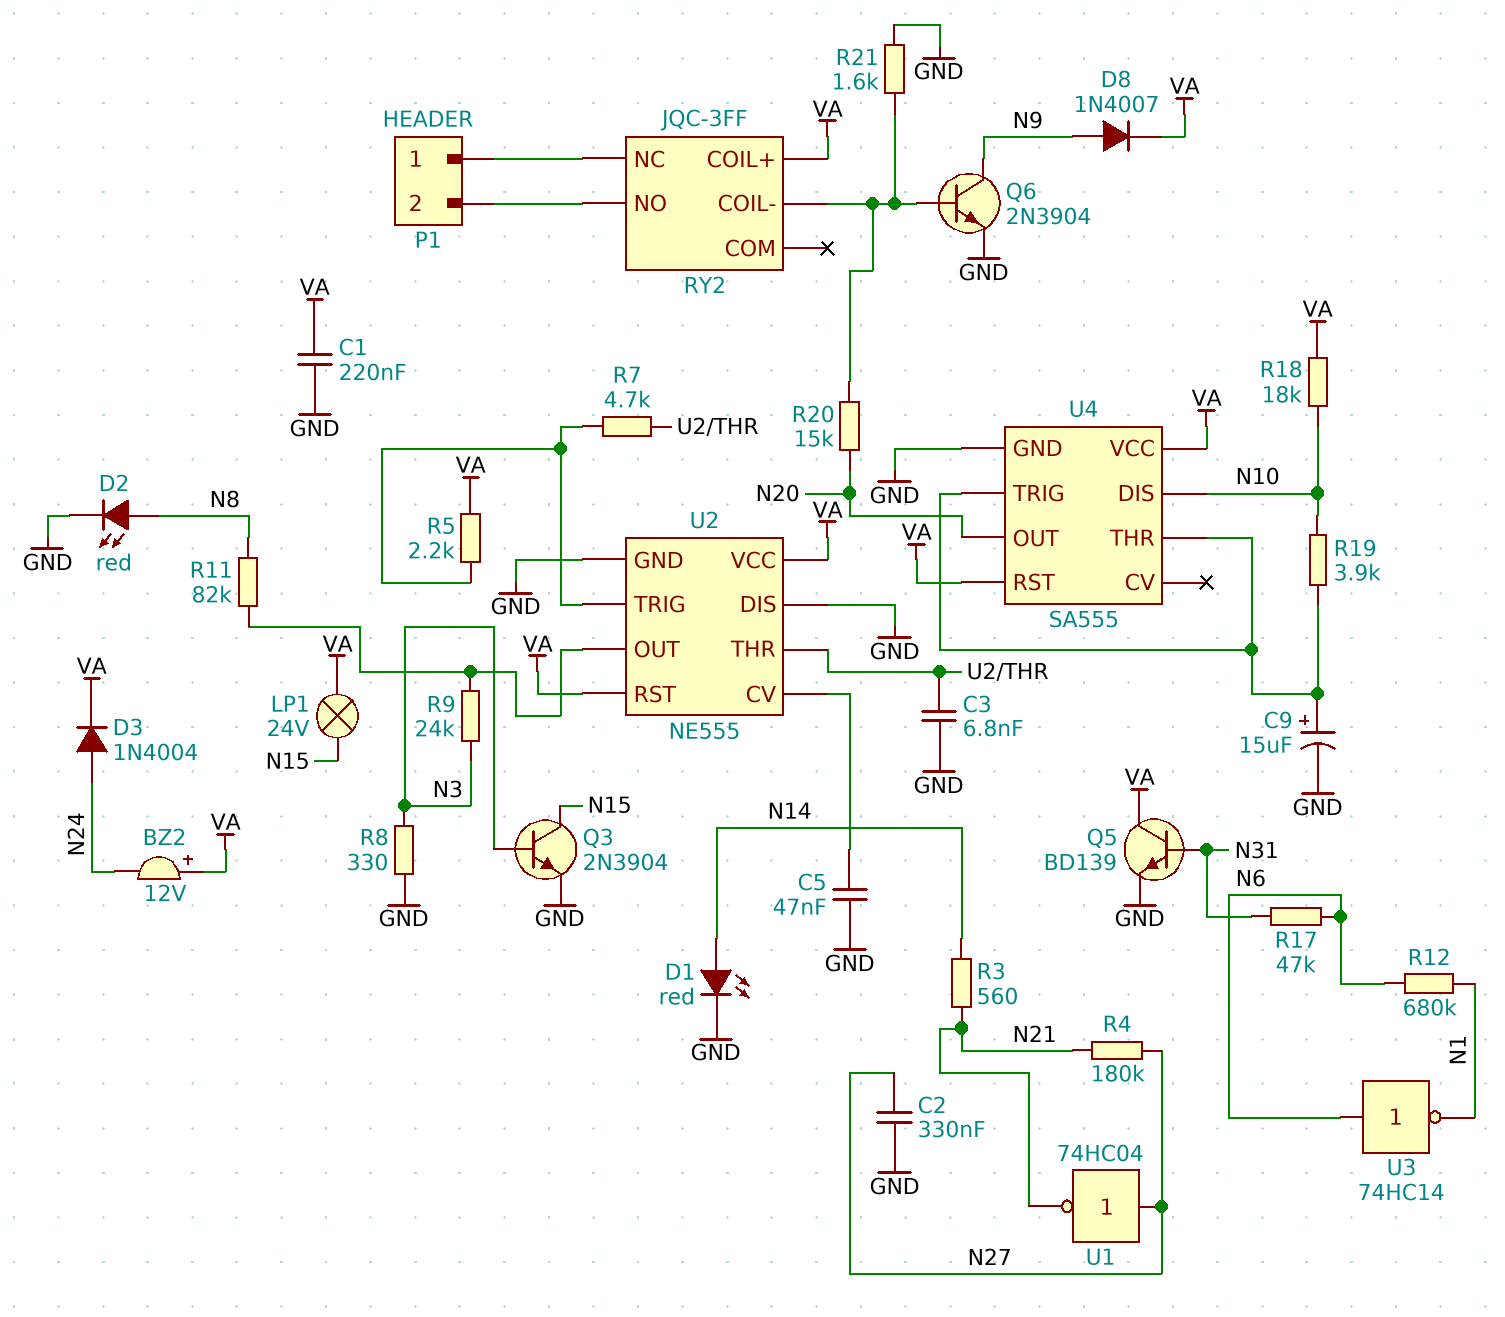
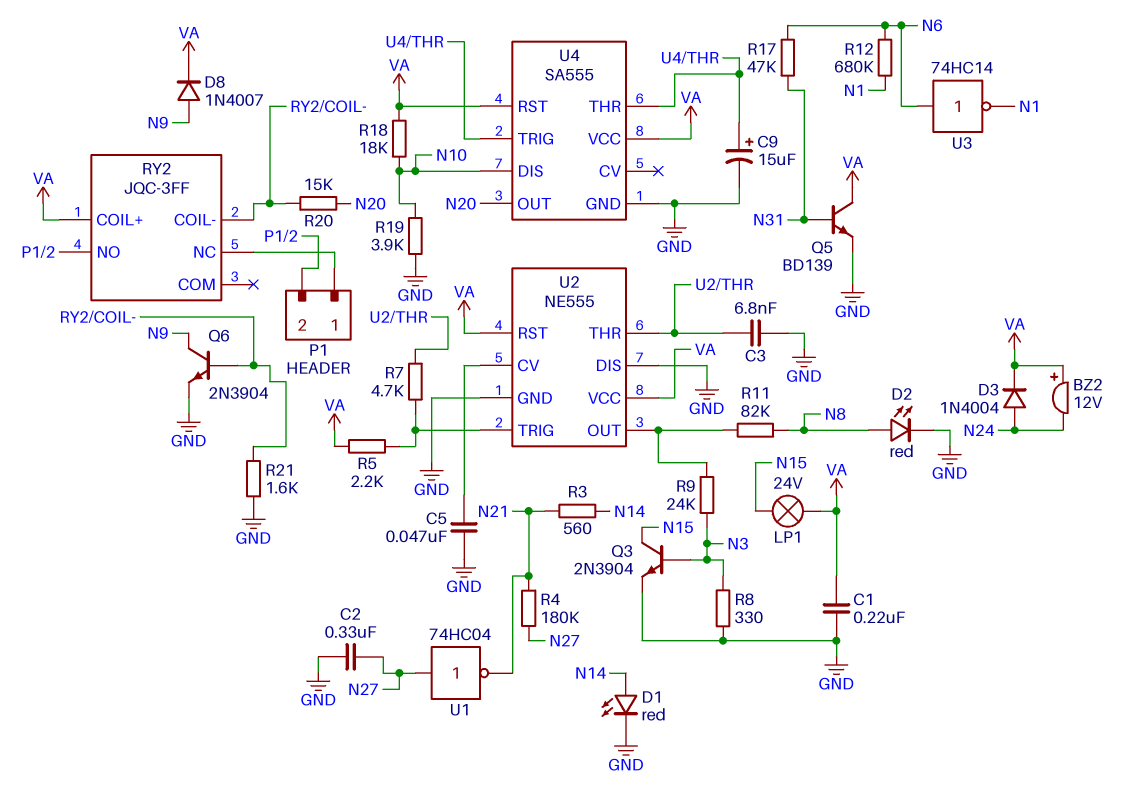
R19: 3.9k (N10, U4/THR) -> 3.9k (GND, N10)

